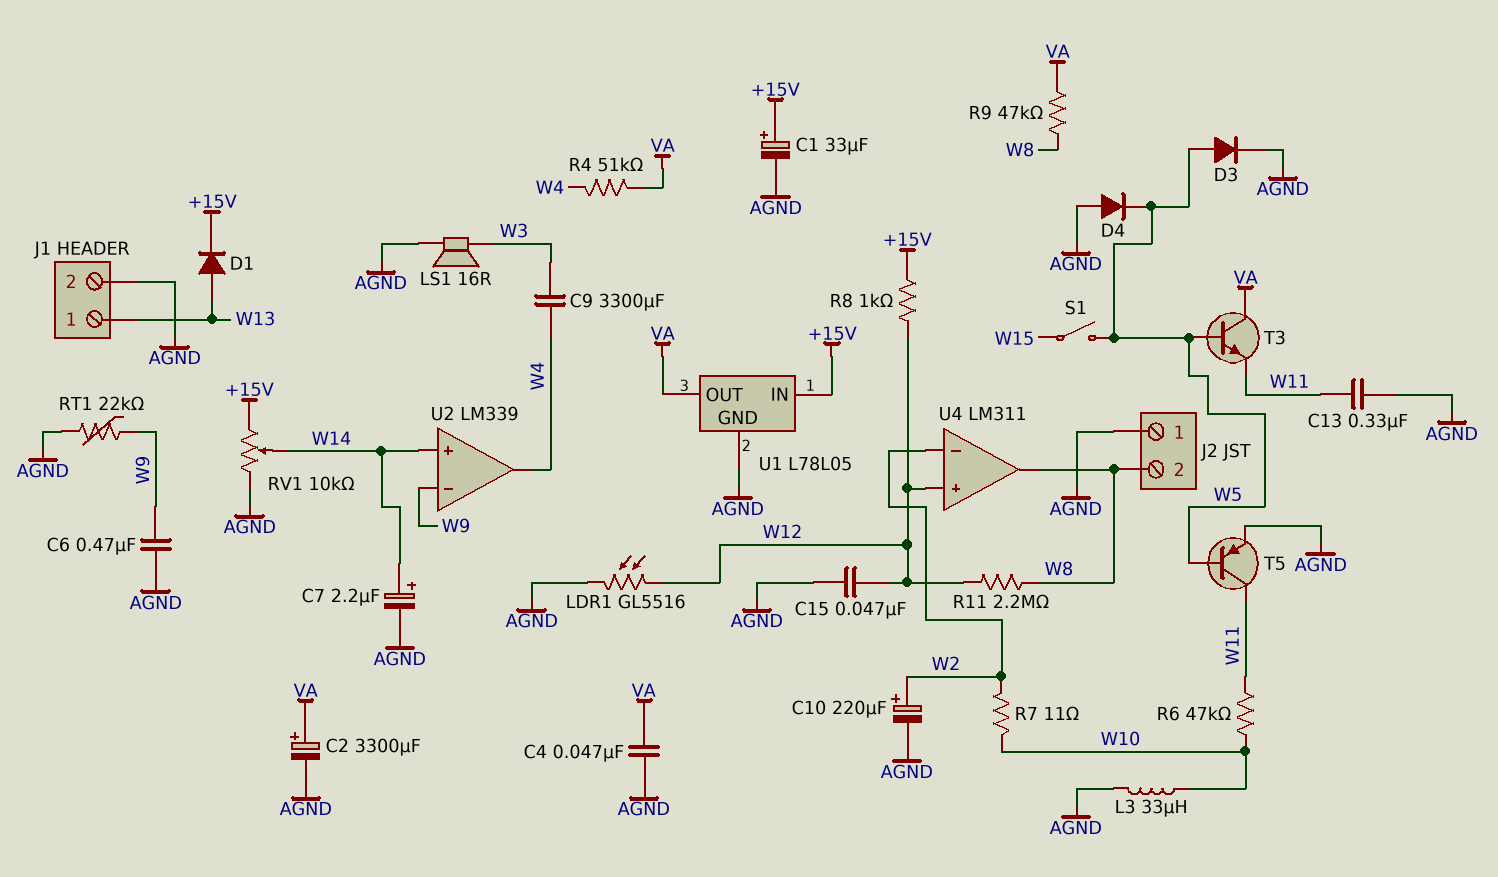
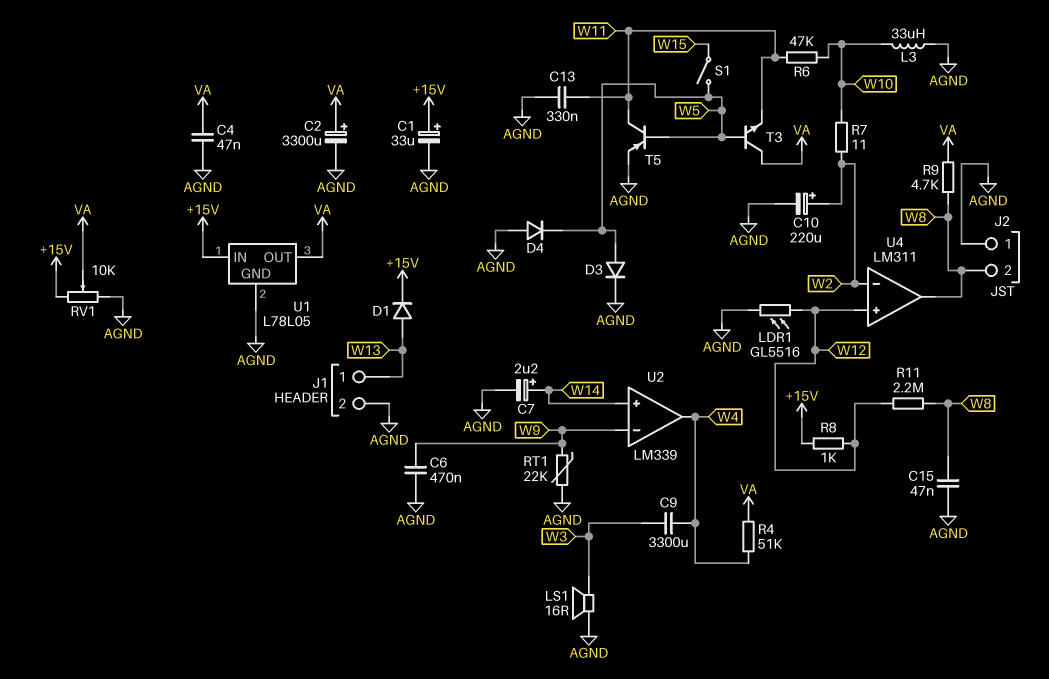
C15: 47nF (AGND, W12) -> 47nF (AGND, W8)
R9: 47k (VA, W8) -> 4.7k (VA, W8)
RV1: 10k (+15V, AGND, wiper W14) -> 10k (+15V, AGND, wiper VA)

